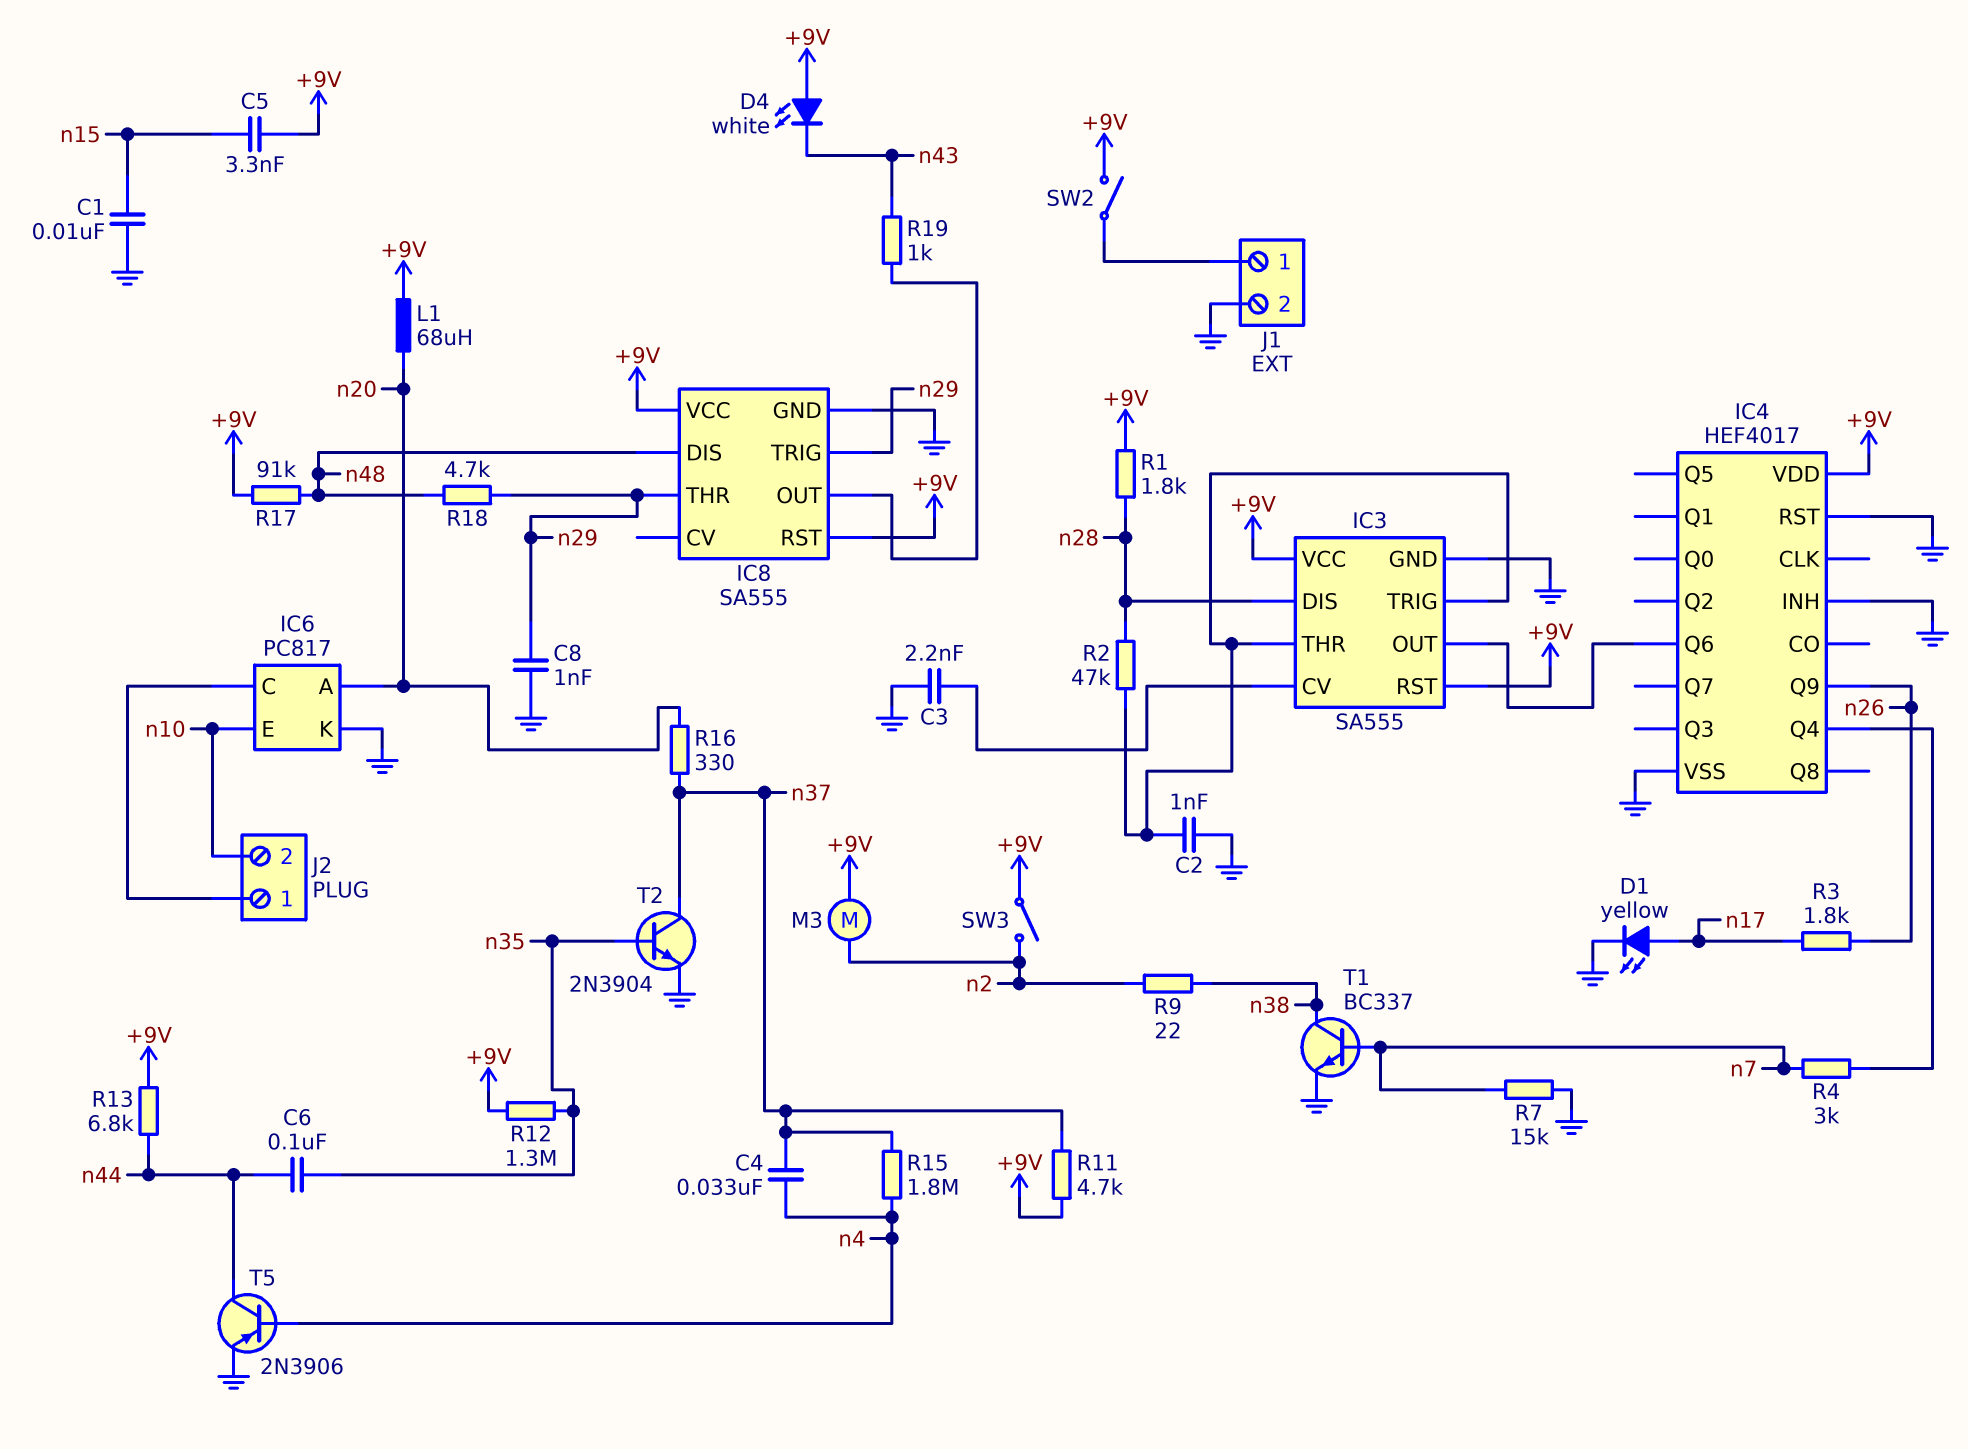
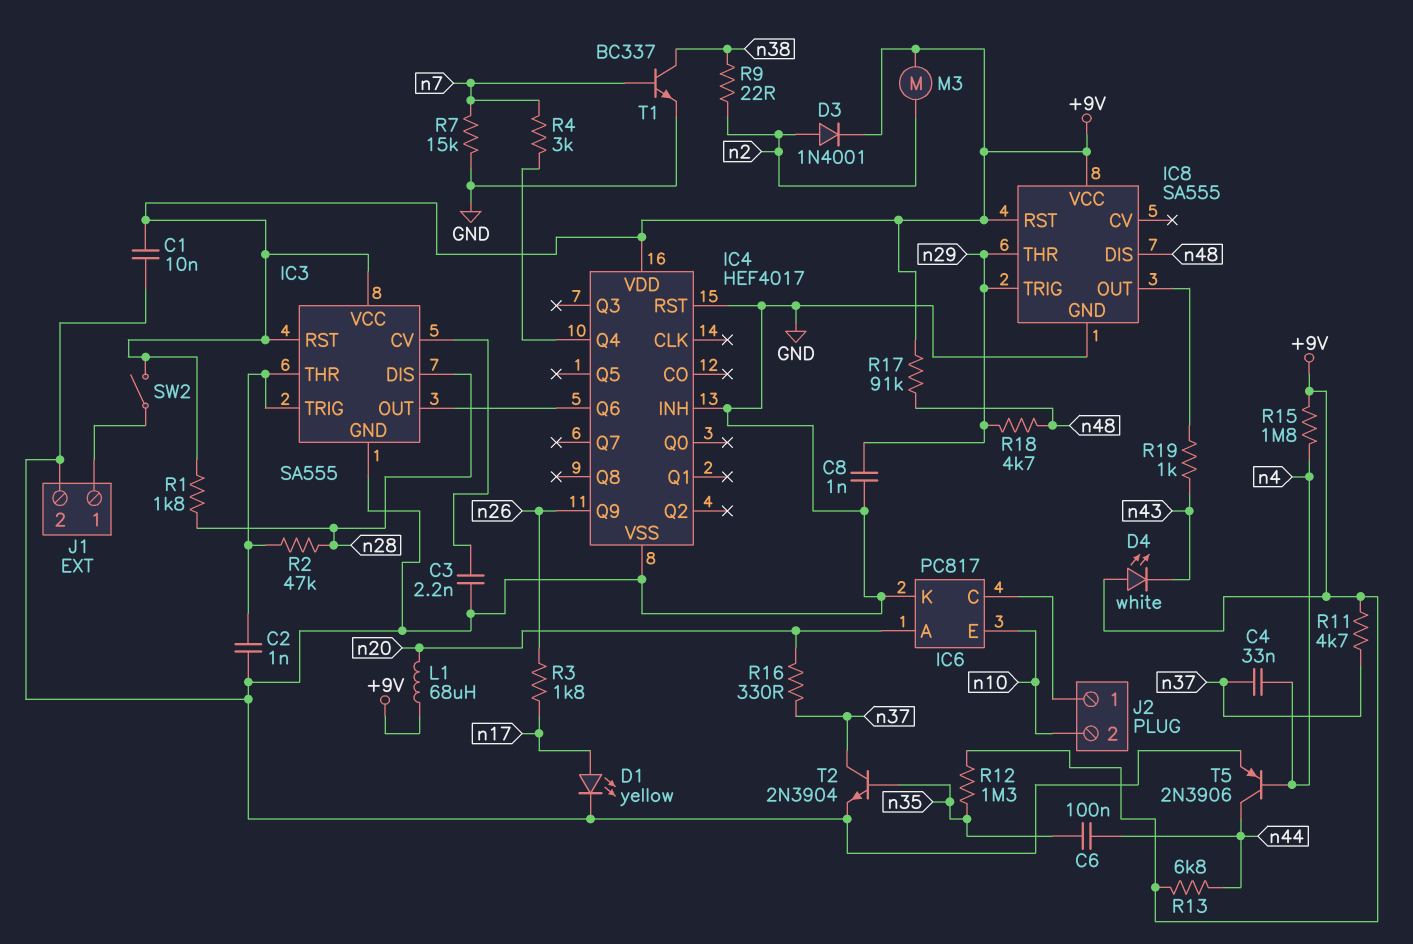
C1: 10nF (GND, n15) -> 10nF (+9V, GND)
C5: 3.3nF (+9V, n15) -> none
D3: none -> diode 1N4001 (A n2, K +9V)
R15: 1.8M (n4, n37) -> 1.8M (+9V, n4)
SW3: switch (+9V, n2) -> none

